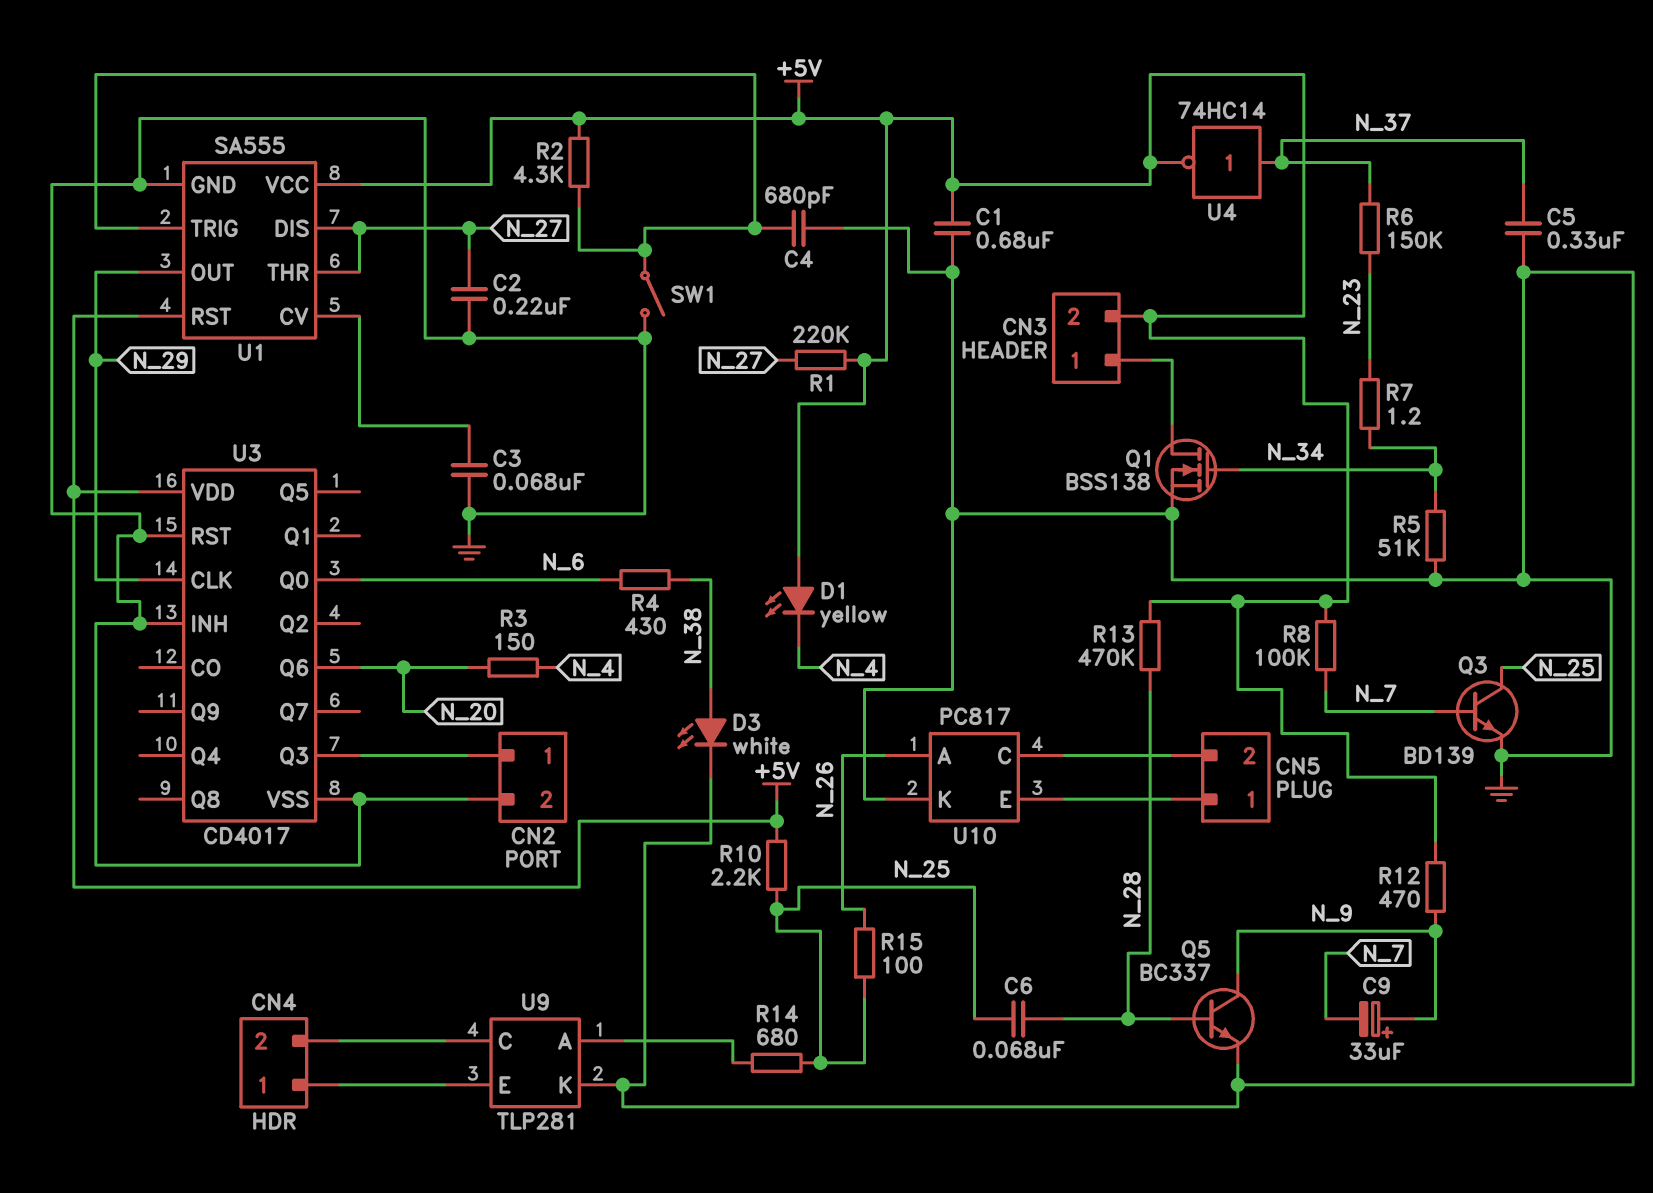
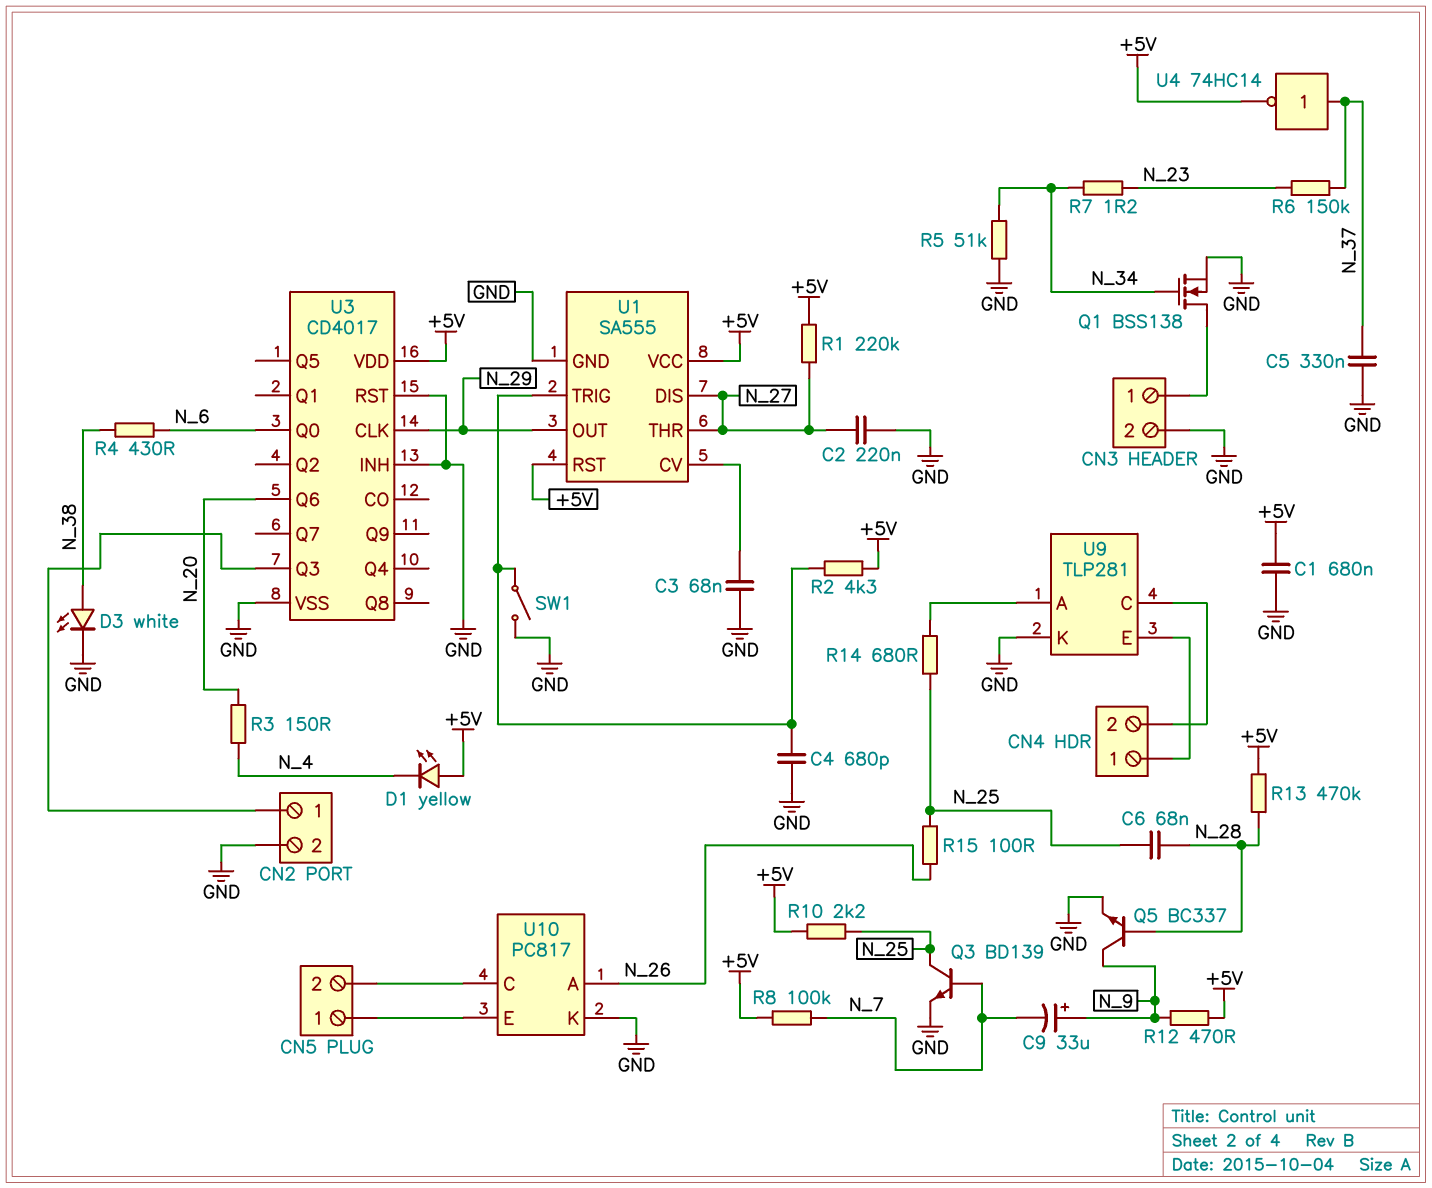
CN3 pin 2: +5V -> GND

